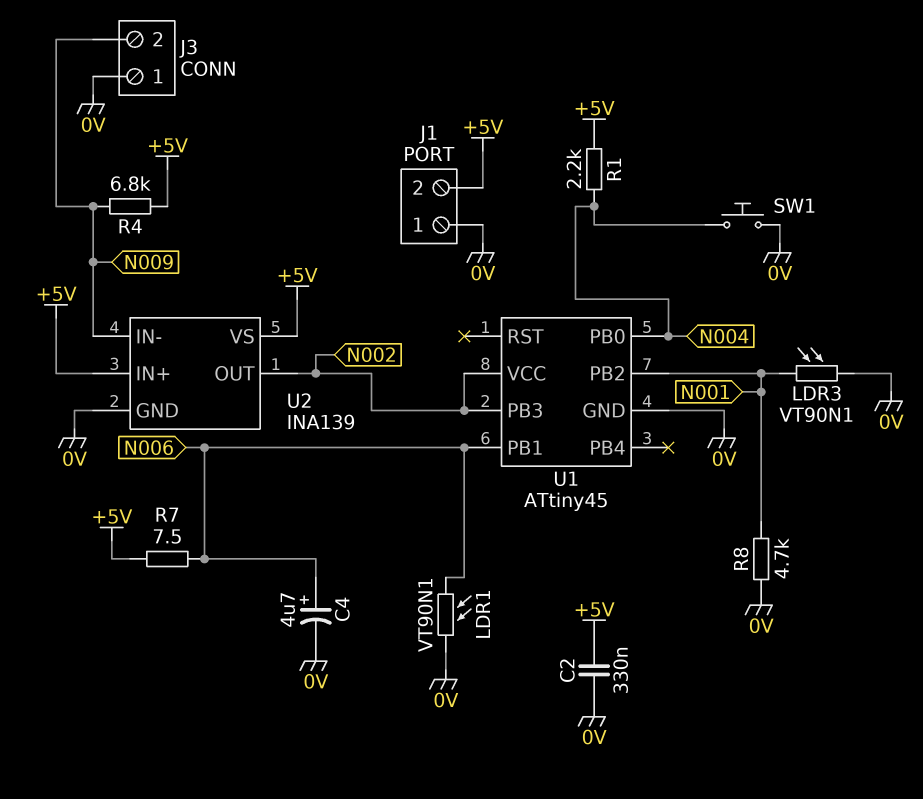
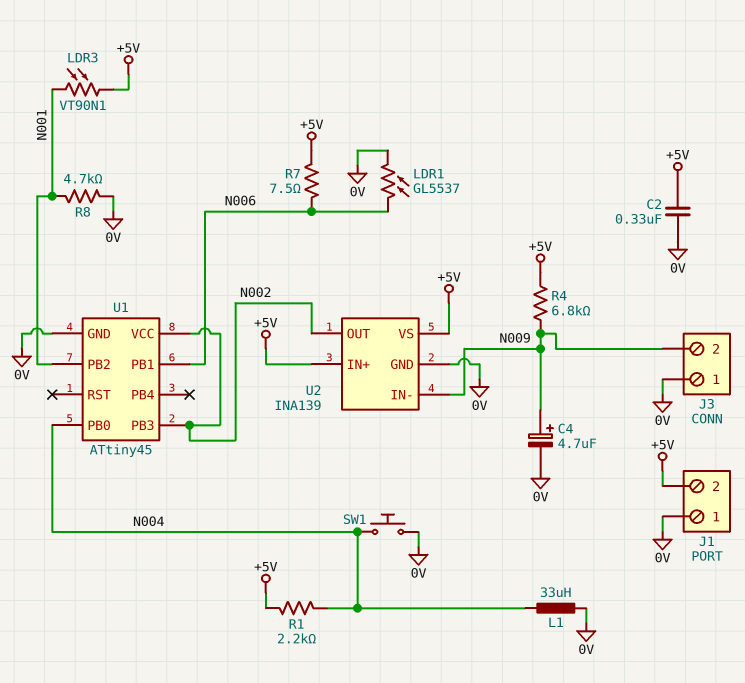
C4: 4.7uF (plus N006, minus 0V) -> 4.7uF (plus N009, minus 0V)
L1: none -> 33uH (0V, N004)
LDR1: VT90N1 (0V, N006) -> GL5537 (0V, N006)
LDR3: VT90N1 (0V, N001) -> VT90N1 (+5V, N001)

